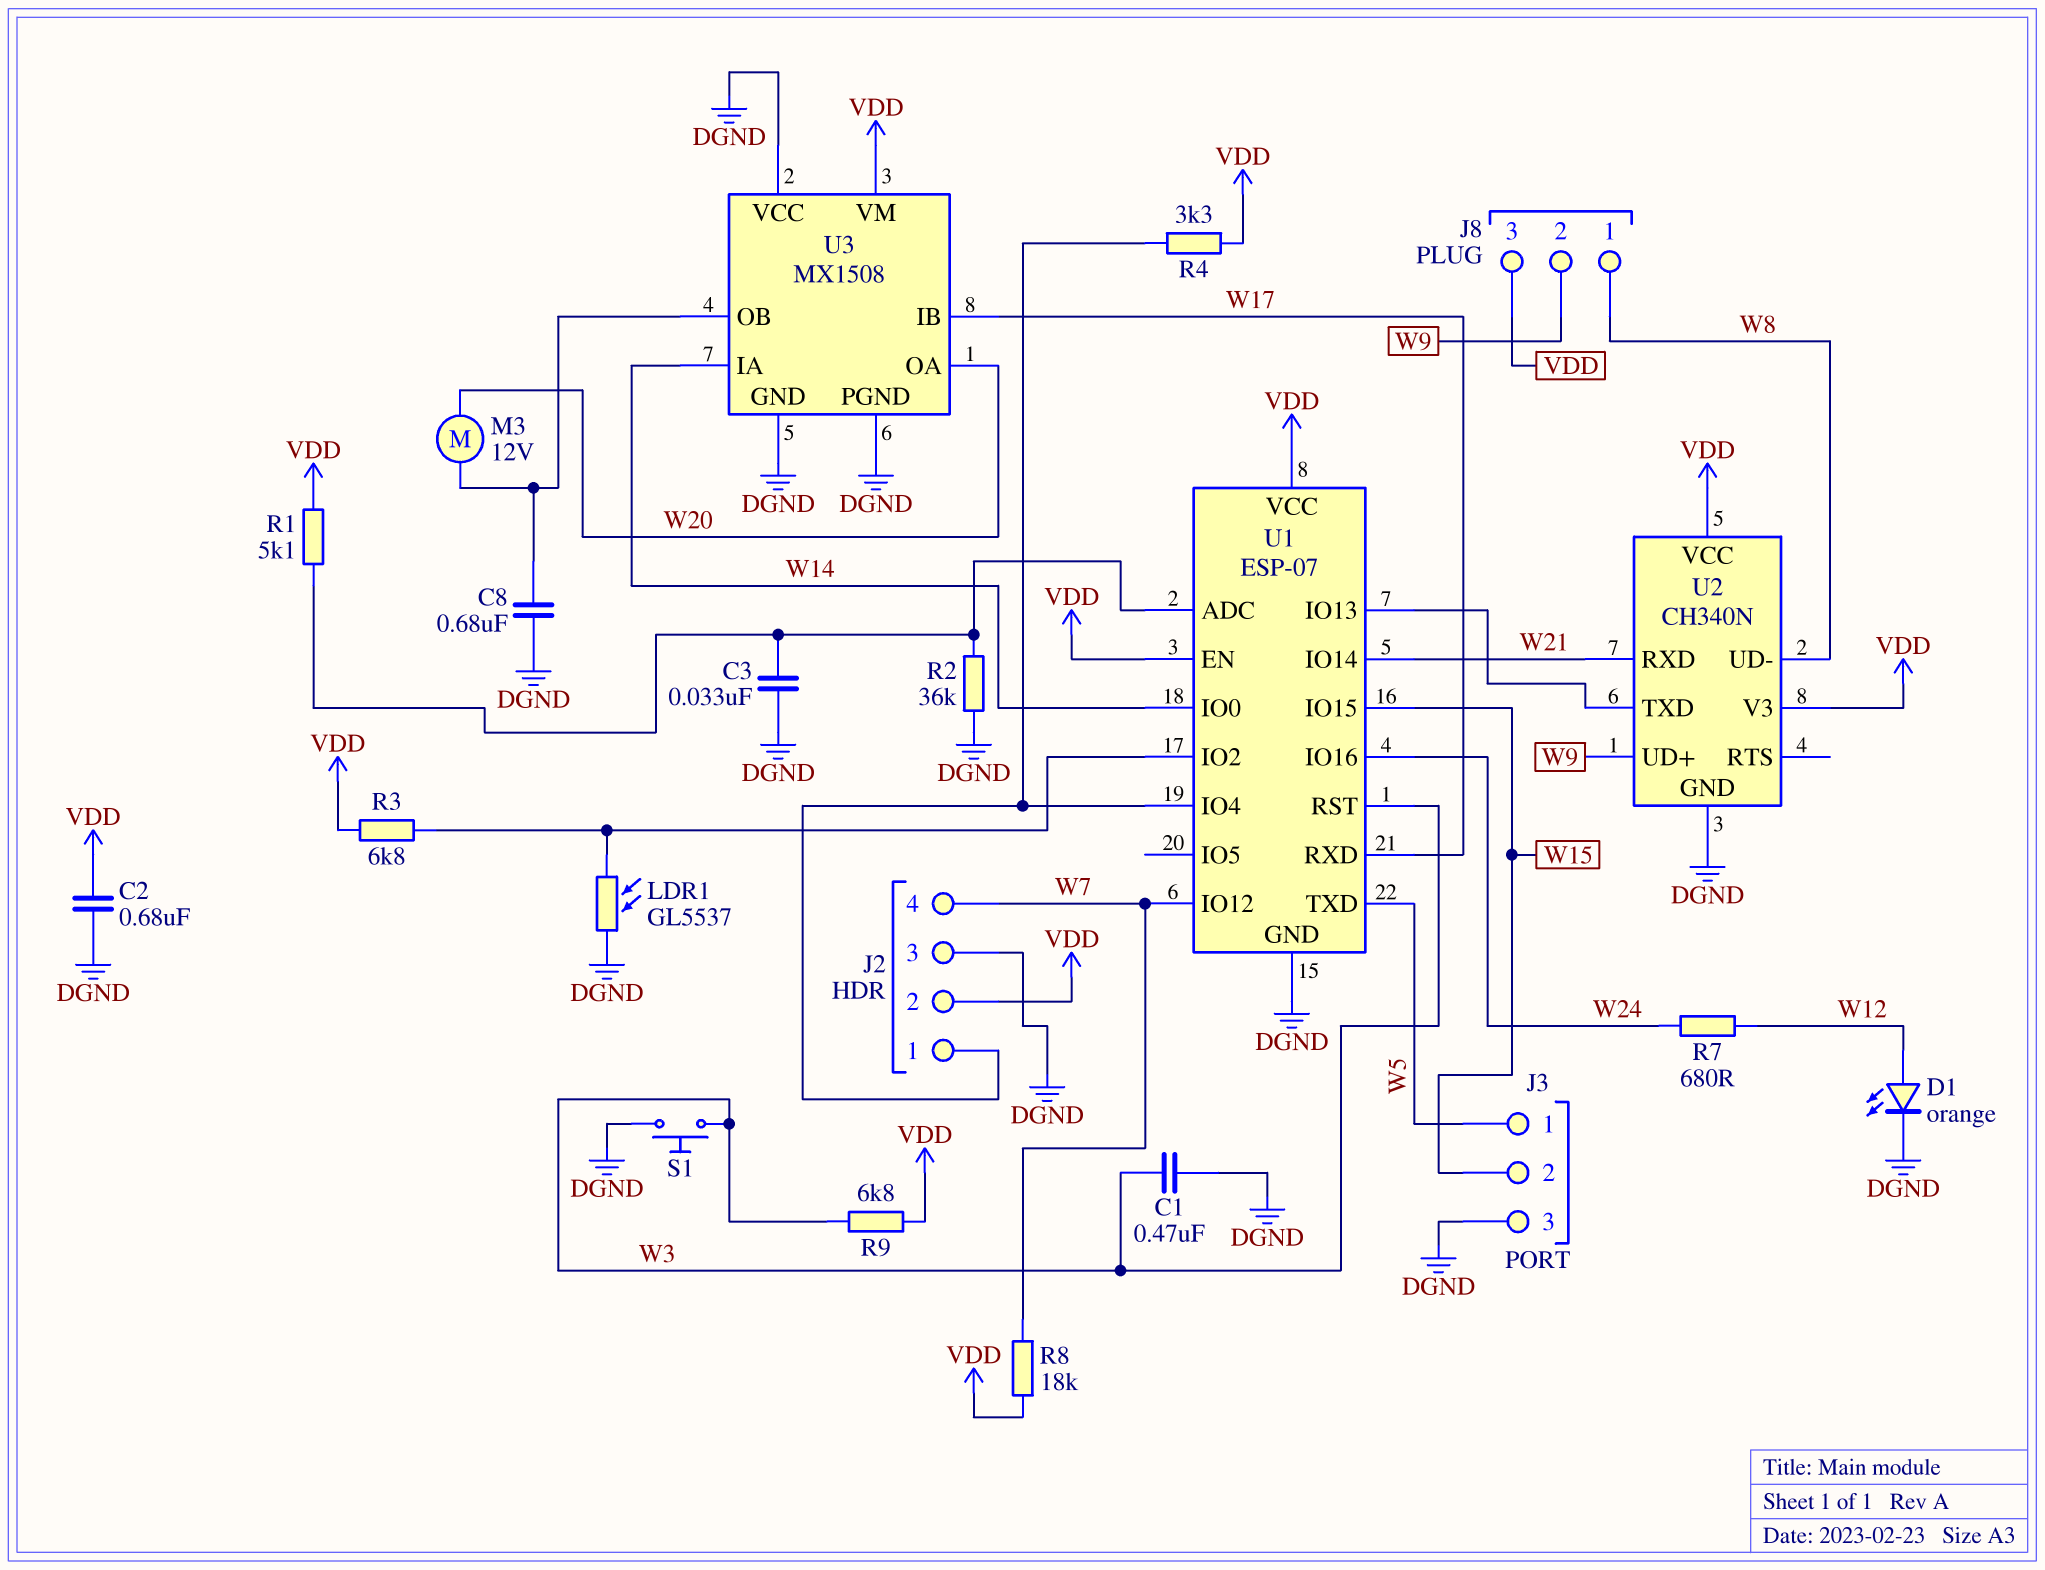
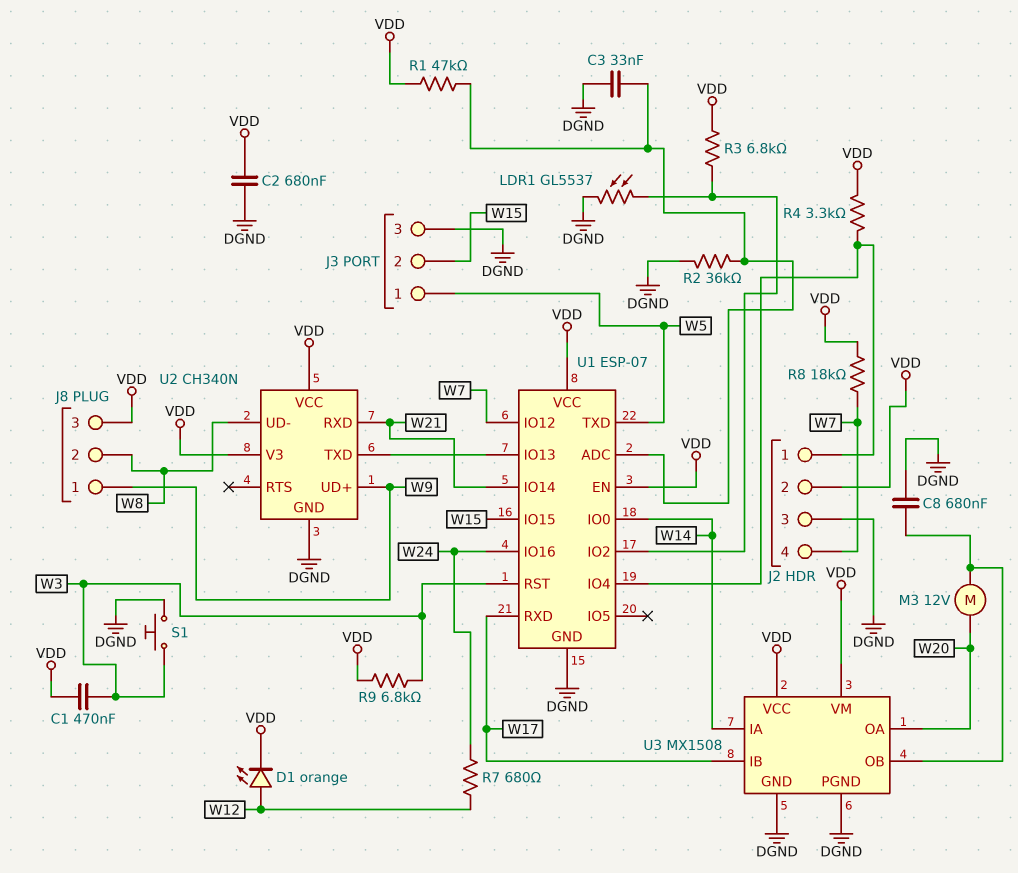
C1: 470nF (DGND, W3) -> 470nF (VDD, W3)
D1: LED orange (A W12, K DGND) -> LED orange (A W12, K VDD)
J8 pin 1: W8 -> W9
J8 pin 2: W9 -> W8
R1: 5.1k (U1/ADC, VDD) -> 47k (U1/ADC, VDD)
U3 pin VCC: DGND -> VDD

